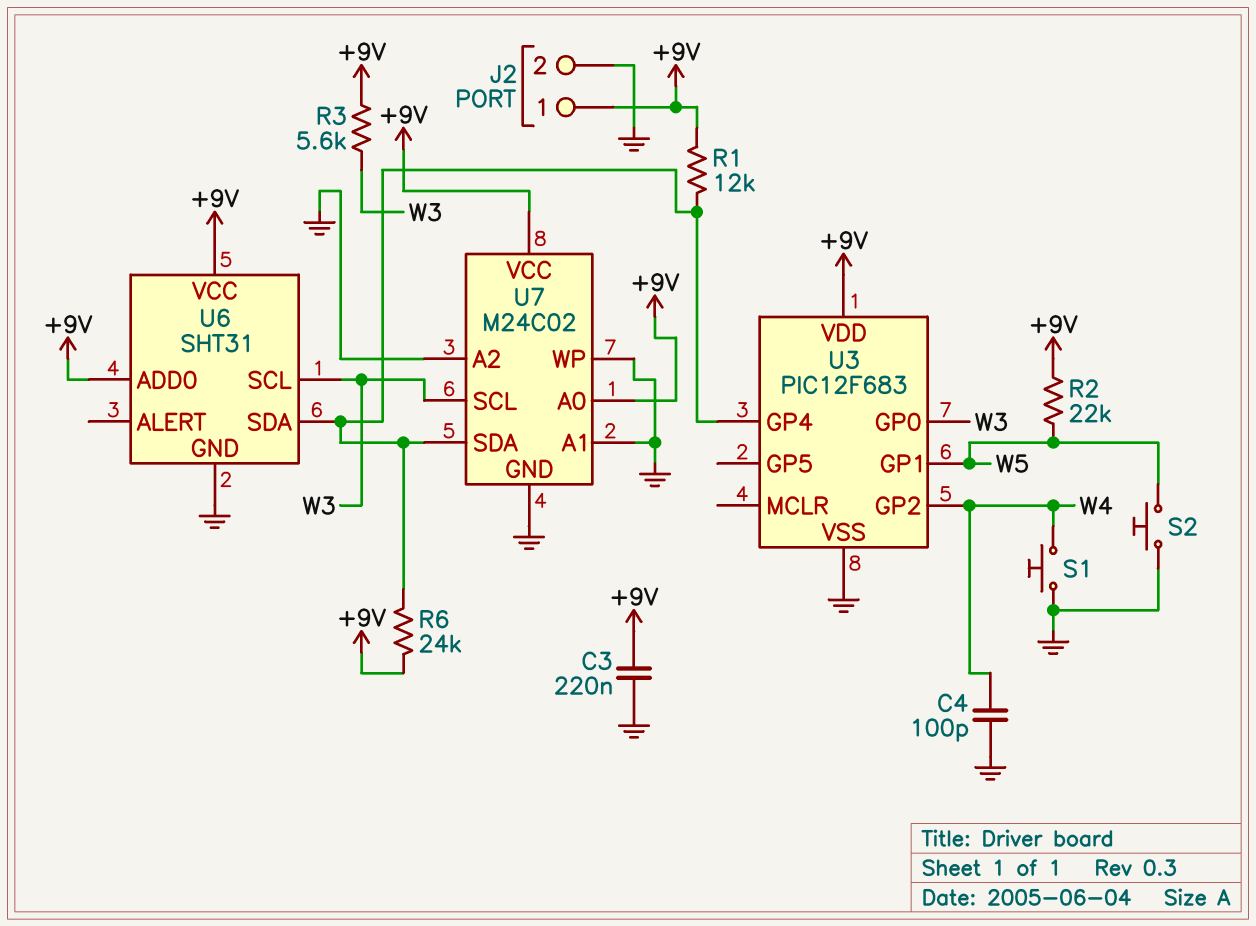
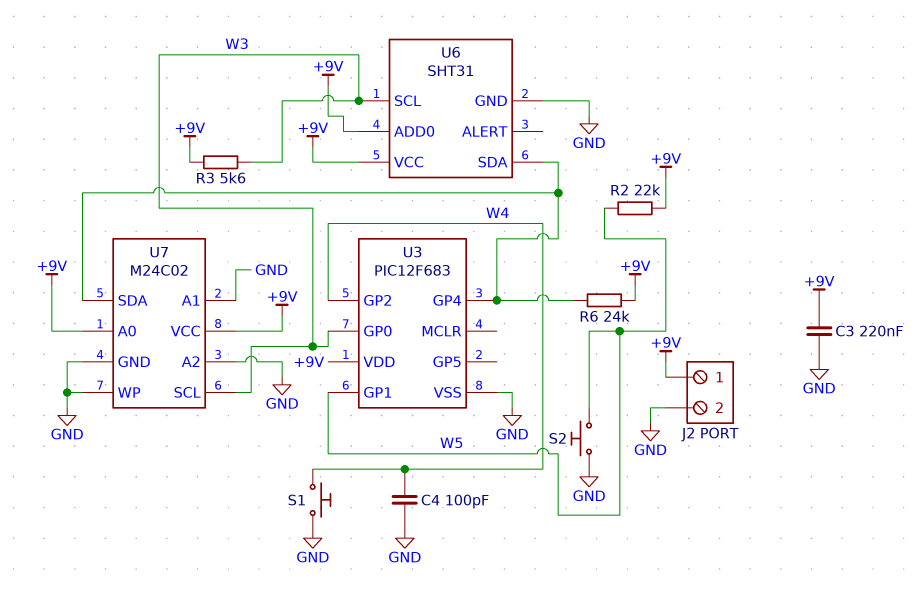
R1: 12k (+9V, U3/GP4) -> none

